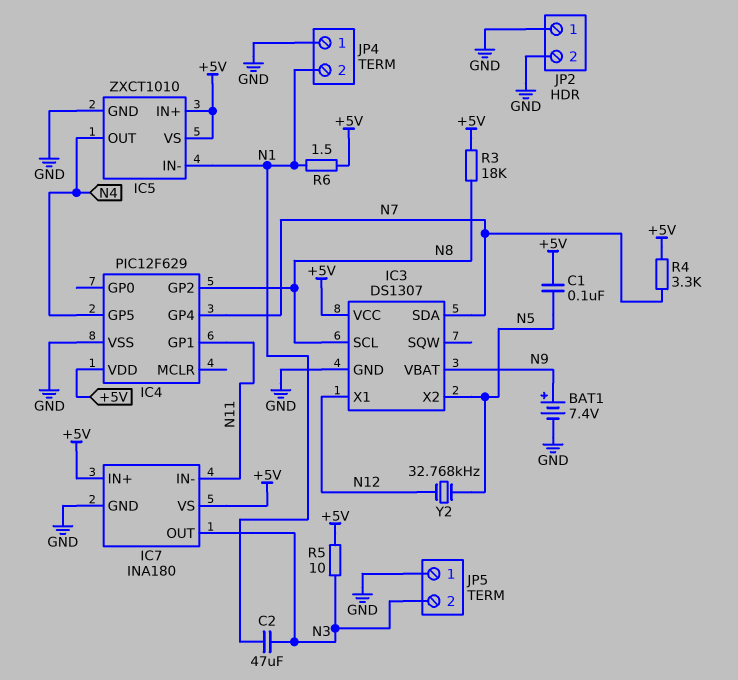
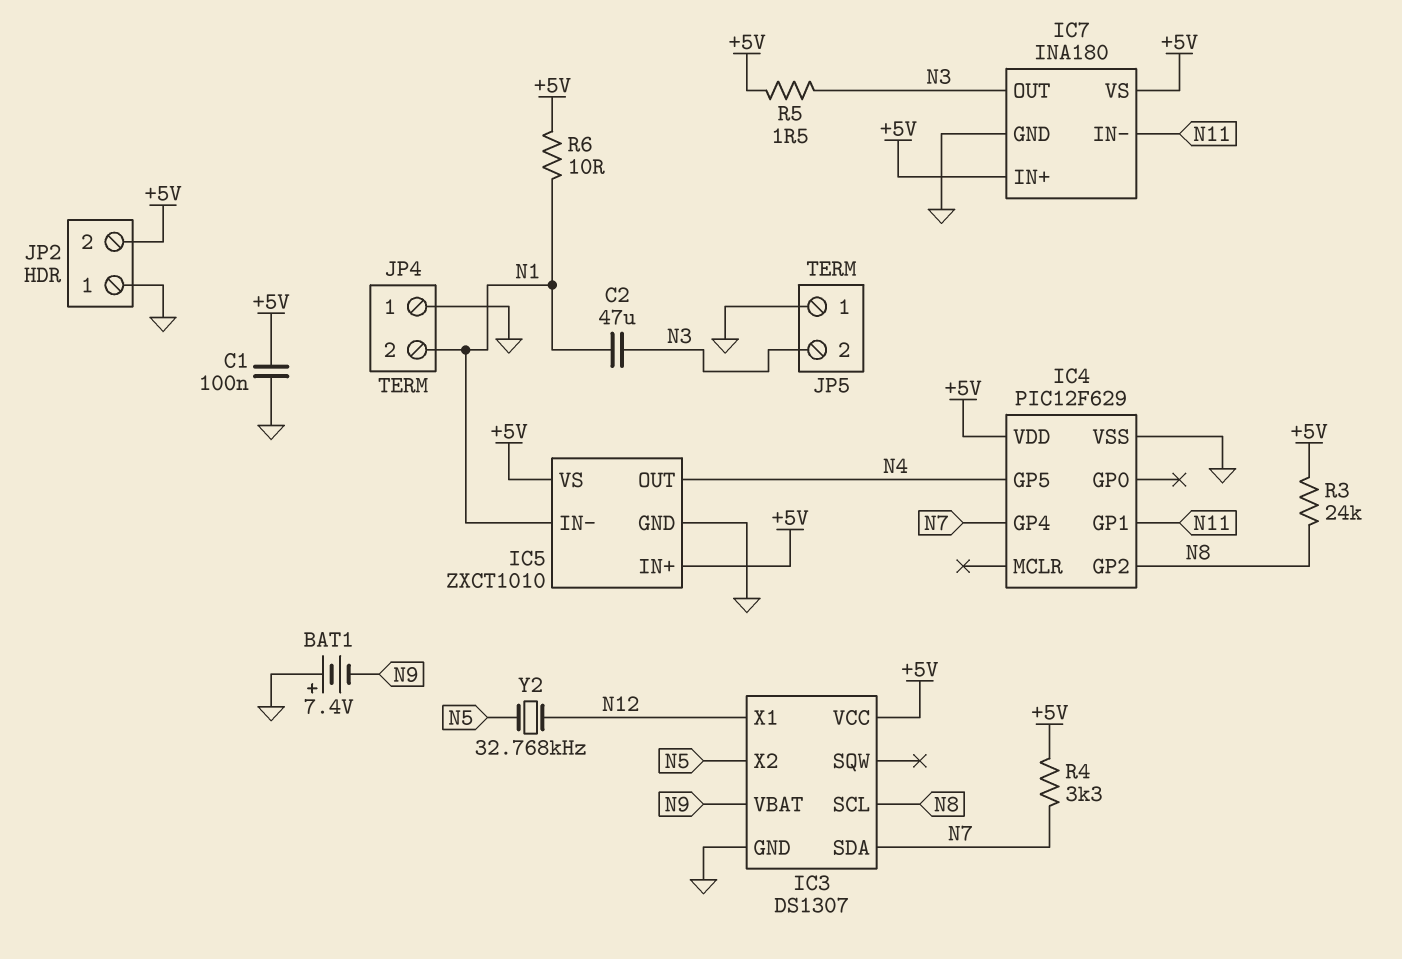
BAT1: 7.4V (plus N9, minus GND) -> 7.4V (plus GND, minus N9)
C1: 100nF (+5V, N5) -> 100nF (+5V, GND)
JP2 pin 2: GND -> +5V
R3: 18k (+5V, N8) -> 24k (+5V, N8)
R5: 10 (+5V, N3) -> 1.5 (+5V, N3)
R6: 1.5 (+5V, N1) -> 10 (+5V, N1)

